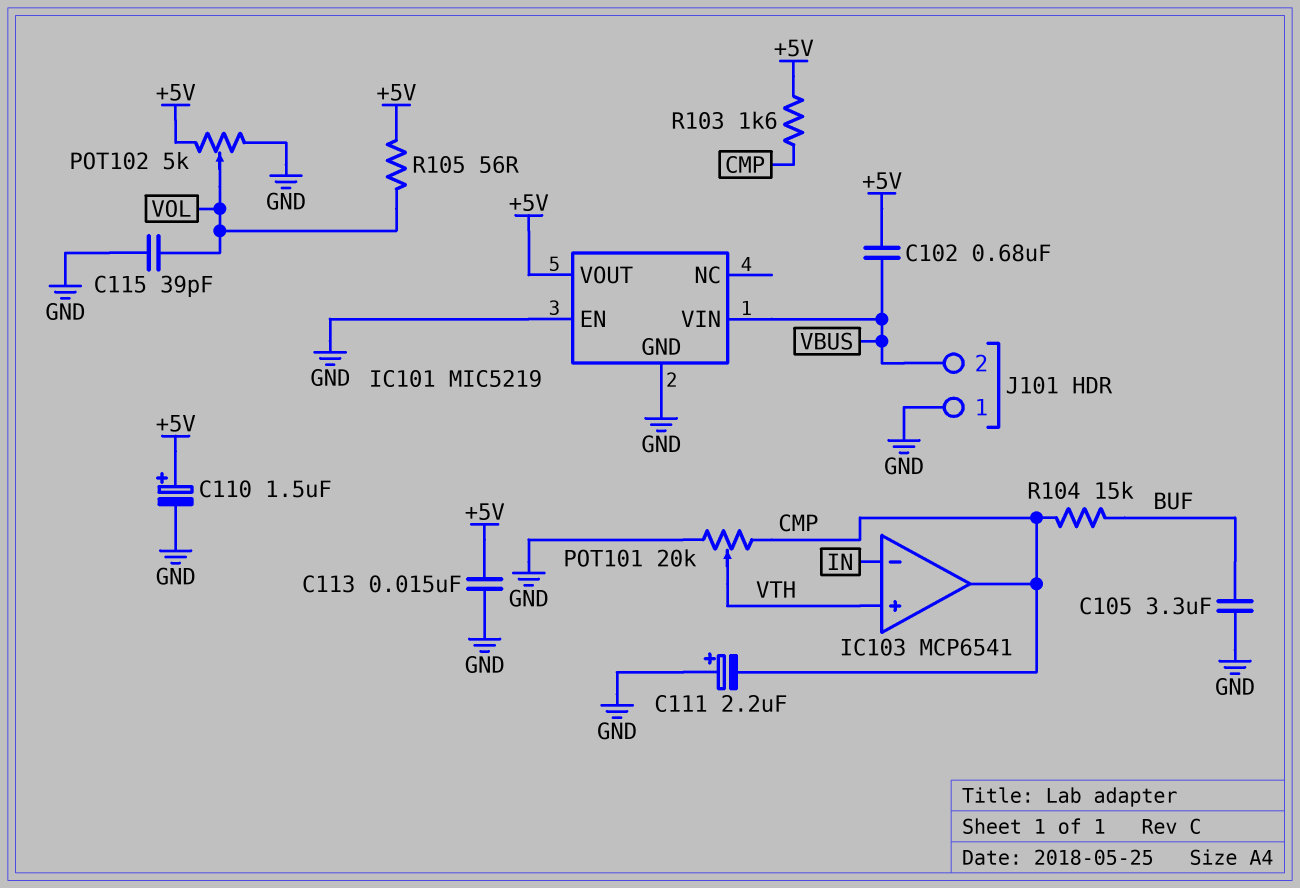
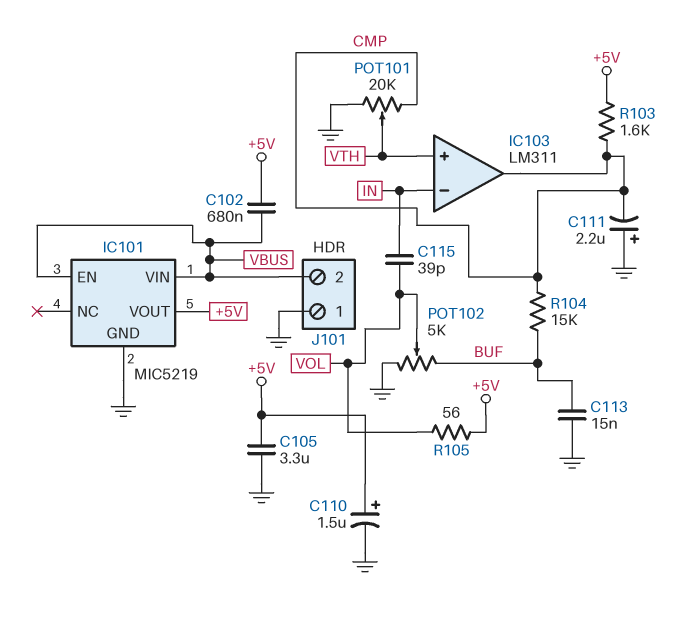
C105: 3.3uF (BUF, GND) -> 3.3uF (+5V, GND)
C113: 15nF (+5V, GND) -> 15nF (BUF, GND)
C115: 39pF (GND, VOL) -> 39pF (IN, VOL)
IC101 pin EN: GND -> VBUS
IC103: MCP6541 -> LM311
POT102: 5k (+5V, GND, wiper VOL) -> 5k (BUF, GND, wiper VOL)

